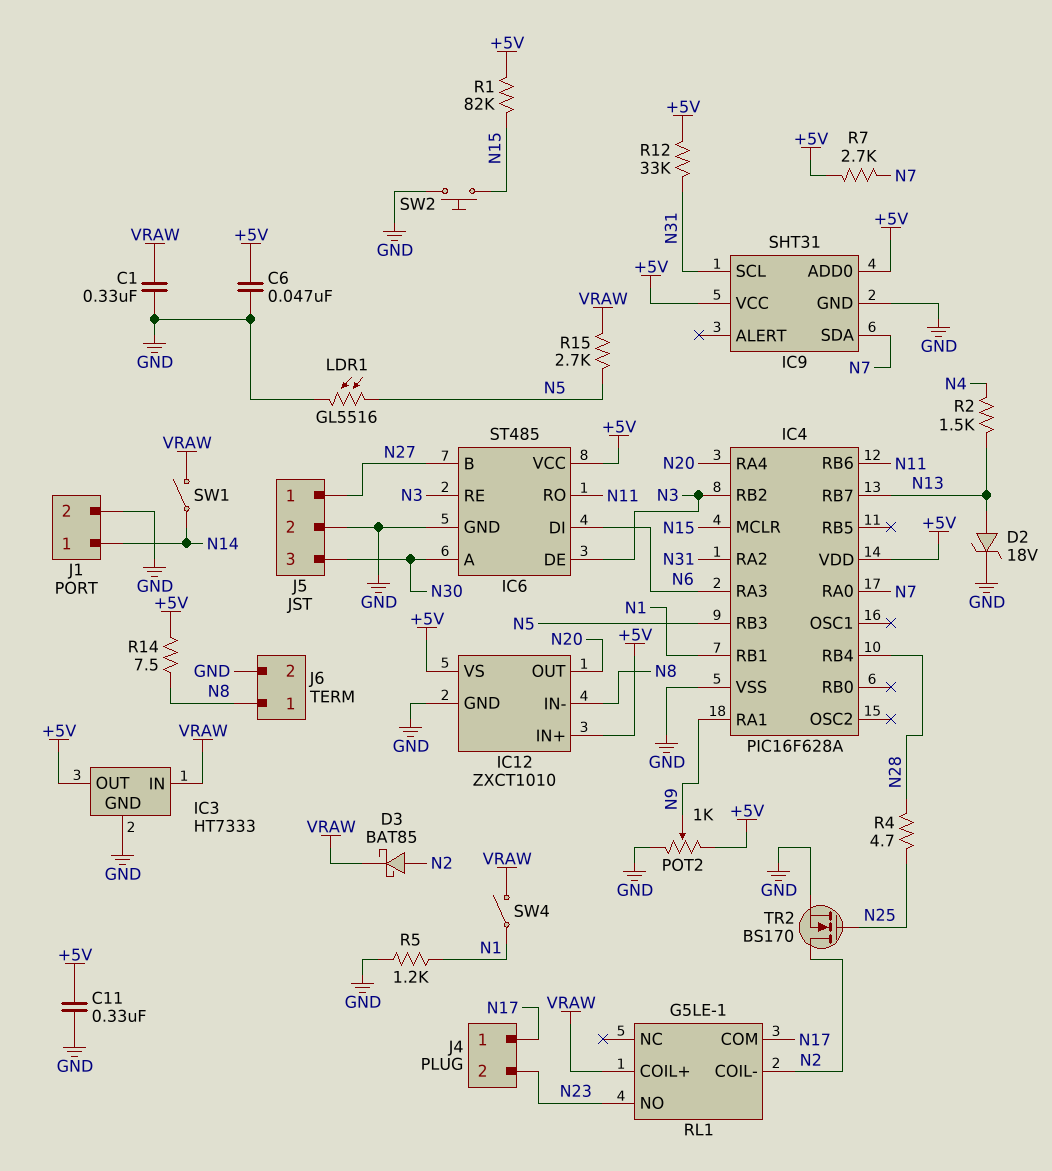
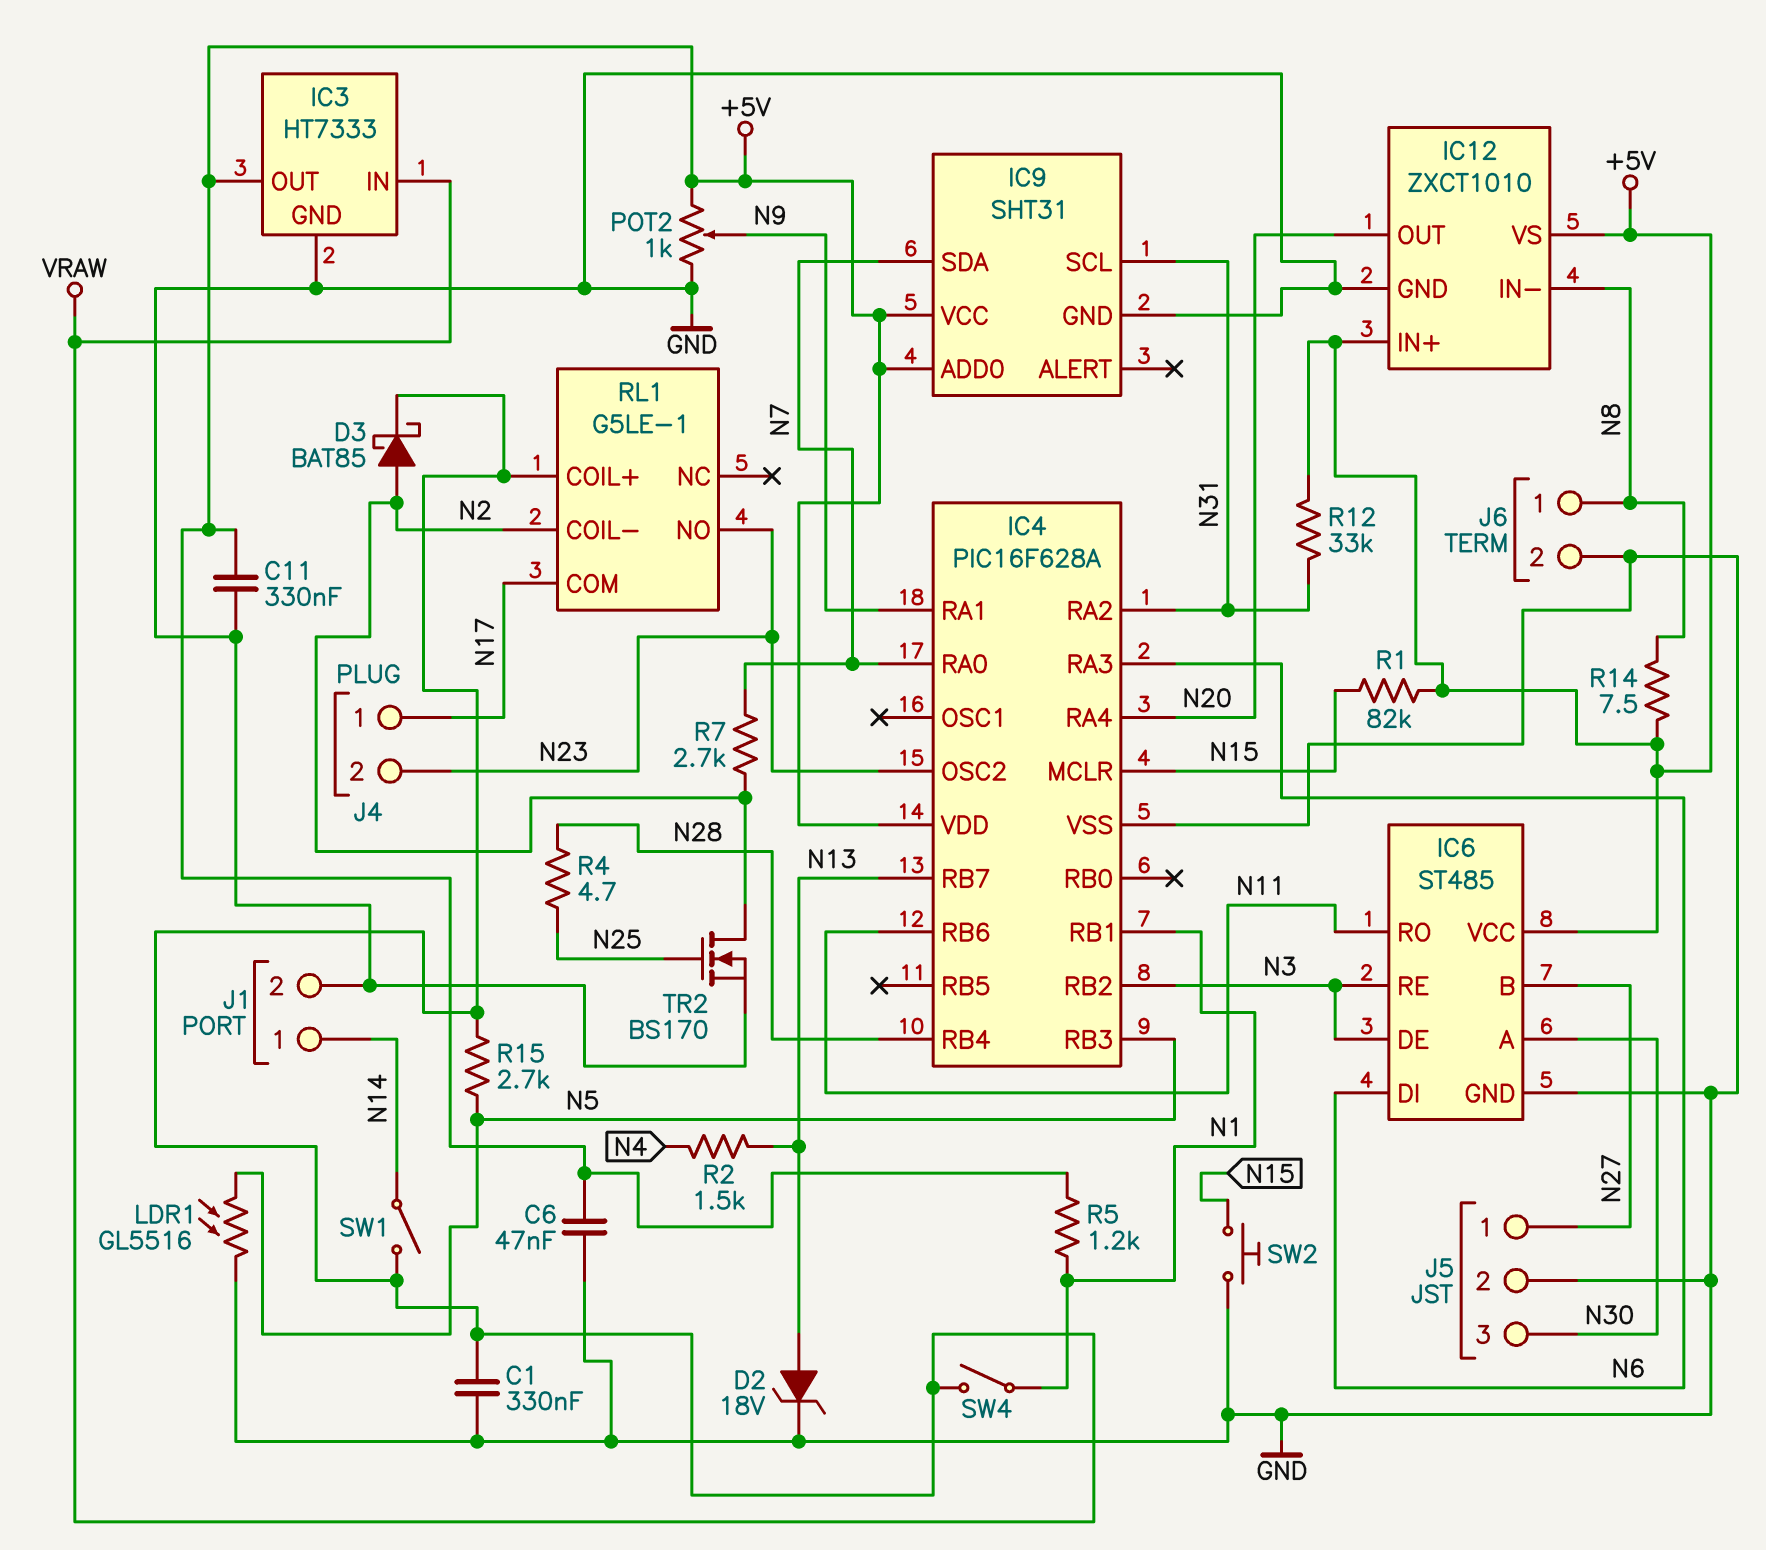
IC4 pin OSC2: none -> N23
R5: 1.2k (GND, N1) -> 1.2k (+5V, N1)
R7: 2.7k (+5V, N7) -> 2.7k (N2, N7)

